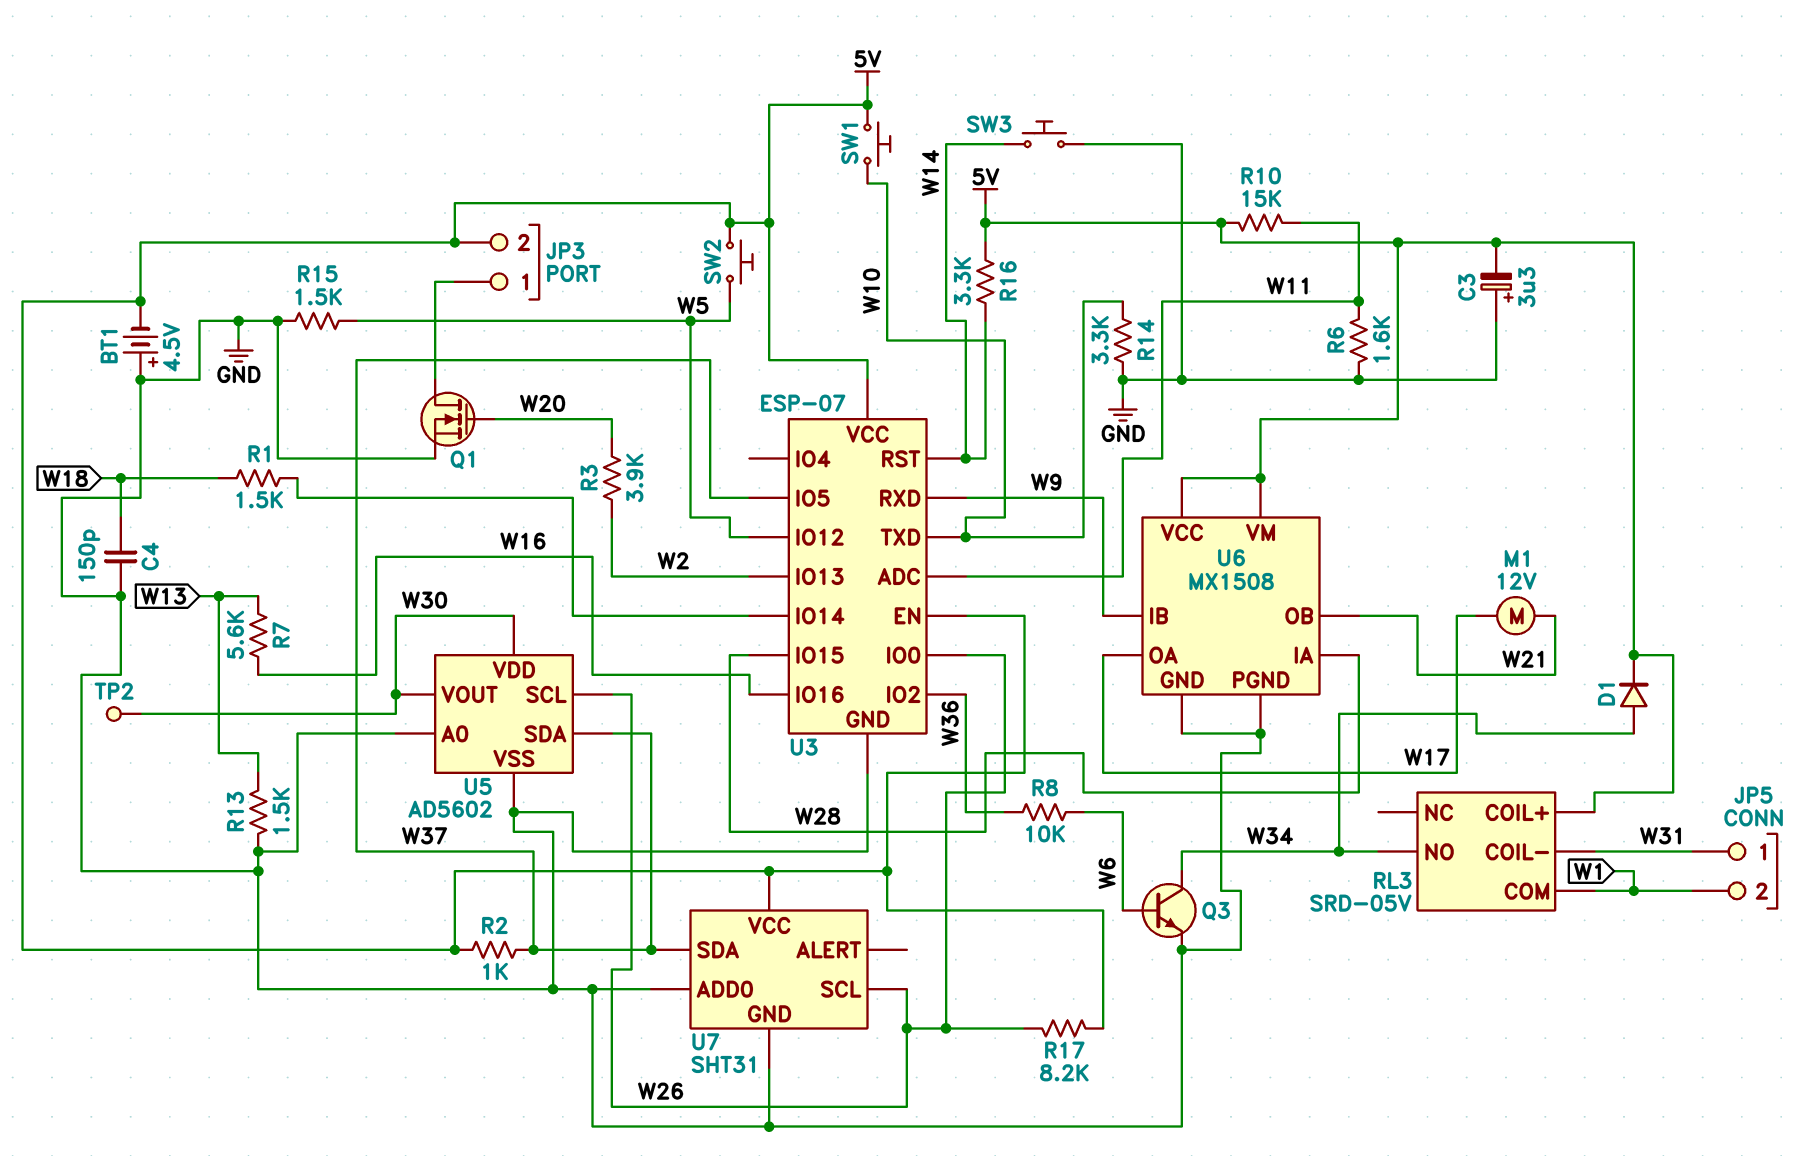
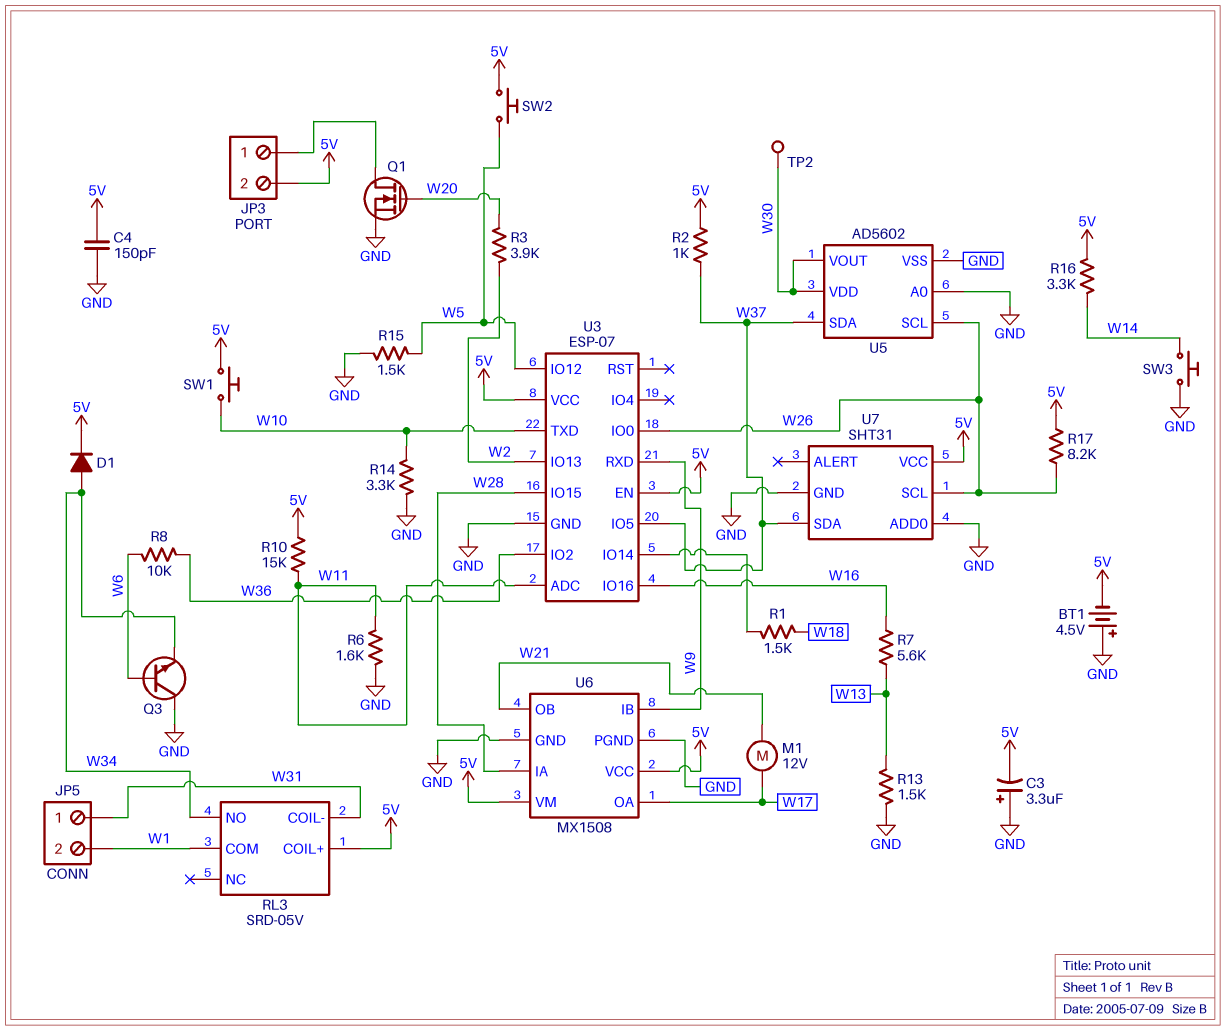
C4: 150pF (GND, W18) -> 150pF (5V, GND)
Q3: NPN (B W6, C W34, E GND) -> NPN (B W6, C GND, E W34)
U3 pin RST: W14 -> none

